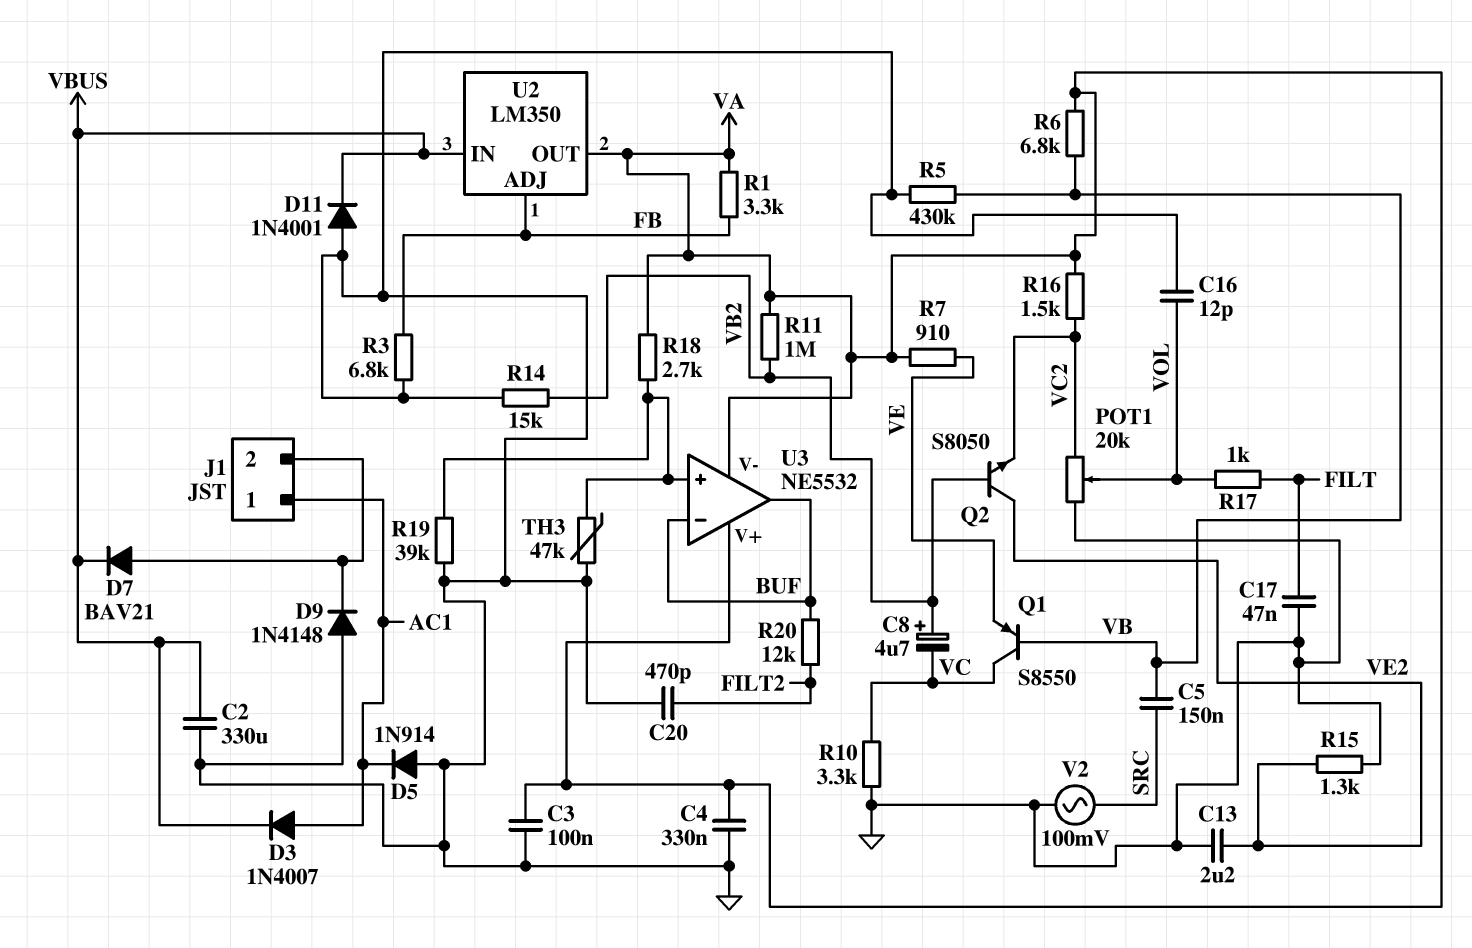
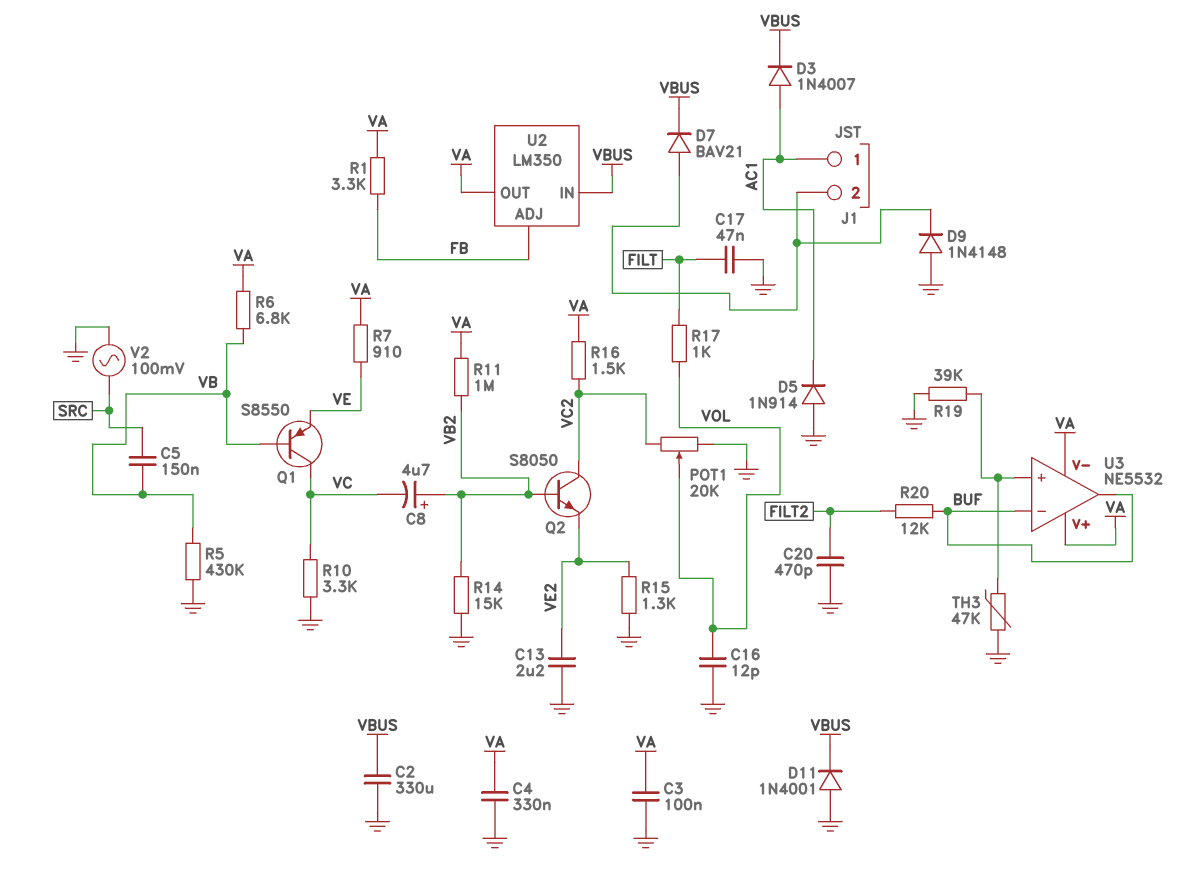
Q2: NPN S8050 (B VB2, C VE2, E VC2) -> NPN S8050 (B VB2, C VC2, E VE2)
R3: 6.8k (FB, GND) -> none
R18: 2.7k (U3/in+, VA) -> none

